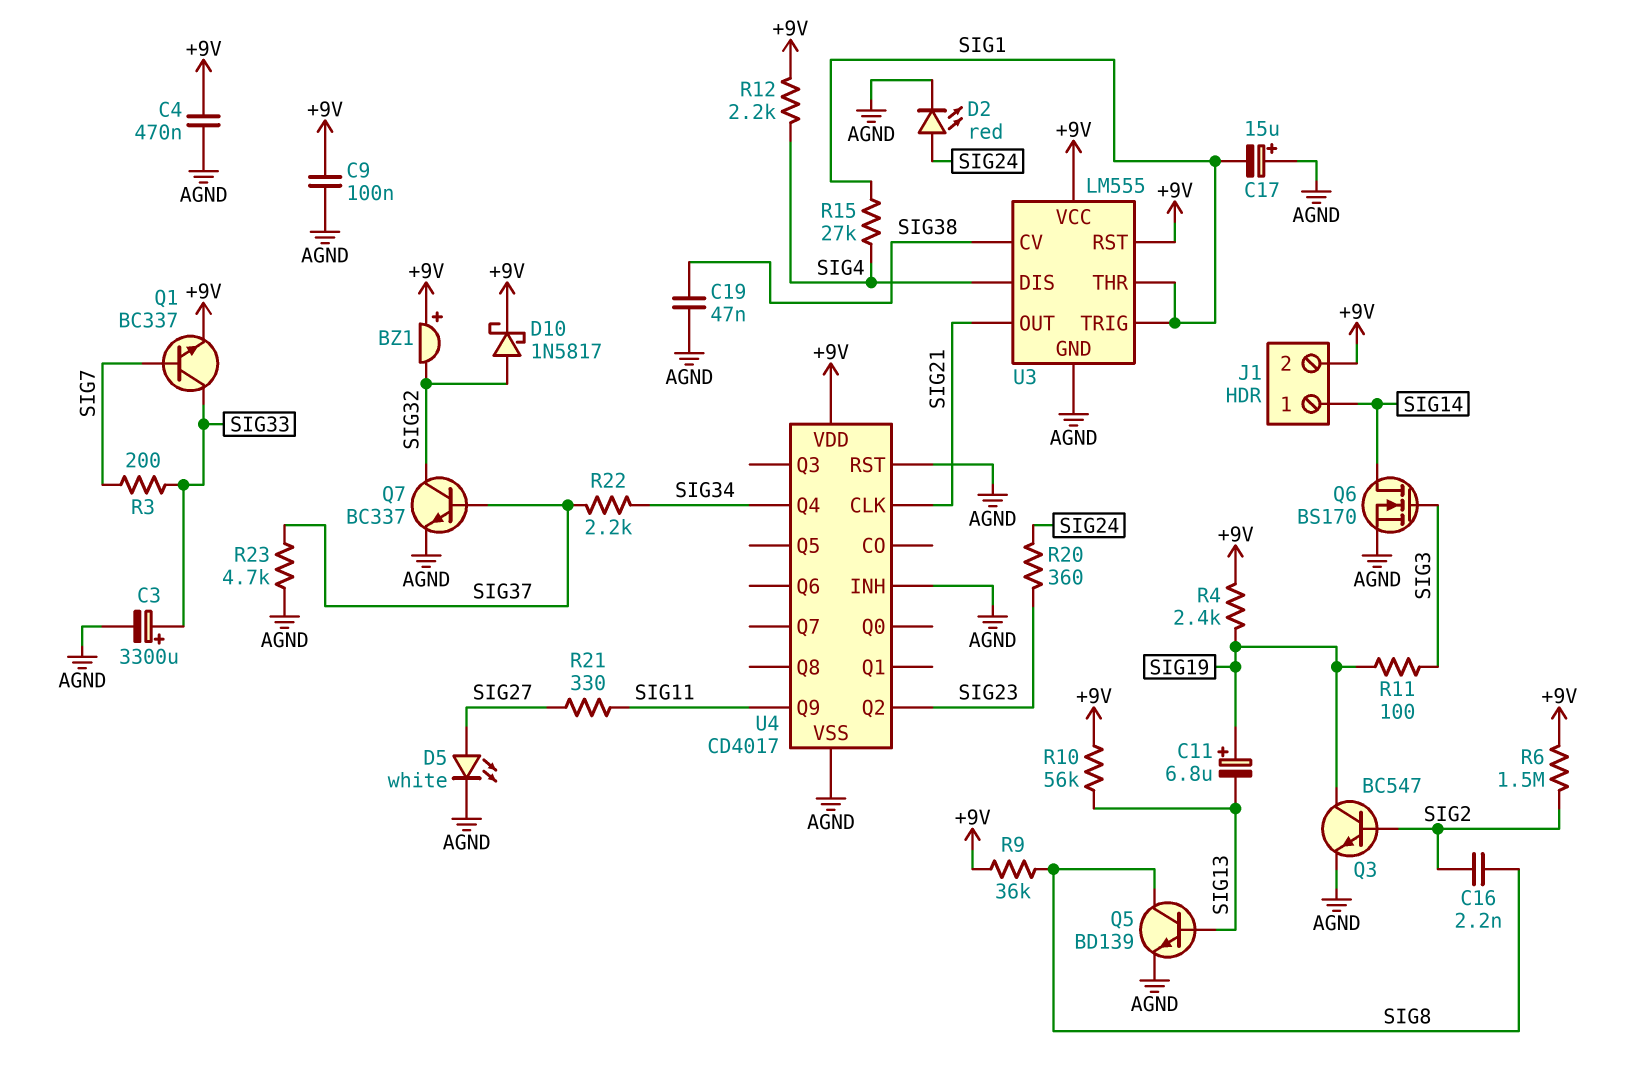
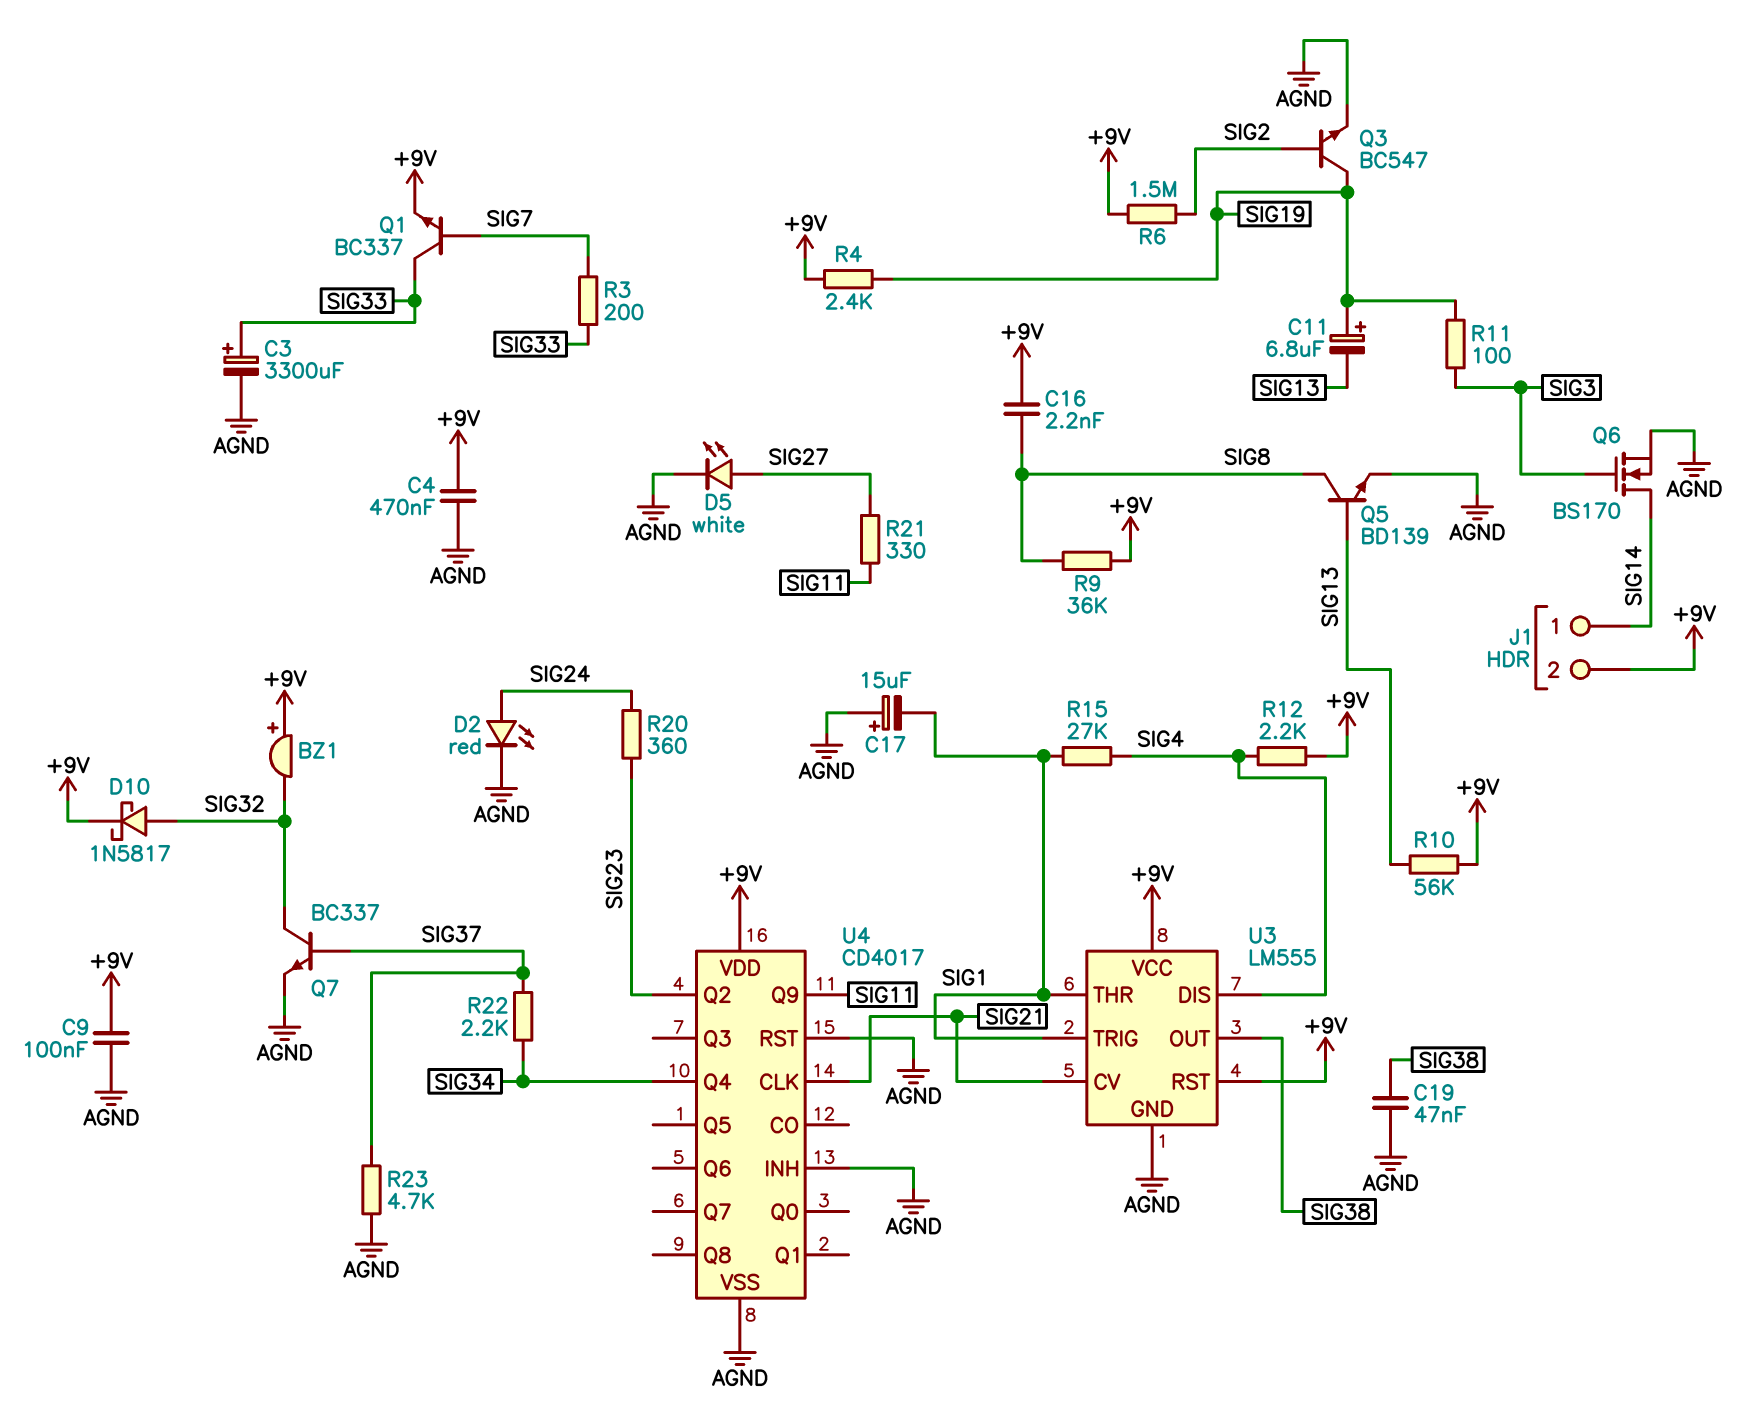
C16: 2.2nF (SIG2, SIG8) -> 2.2nF (+9V, SIG8)
U3 pin CV: SIG38 -> SIG21
U3 pin OUT: SIG21 -> SIG38

